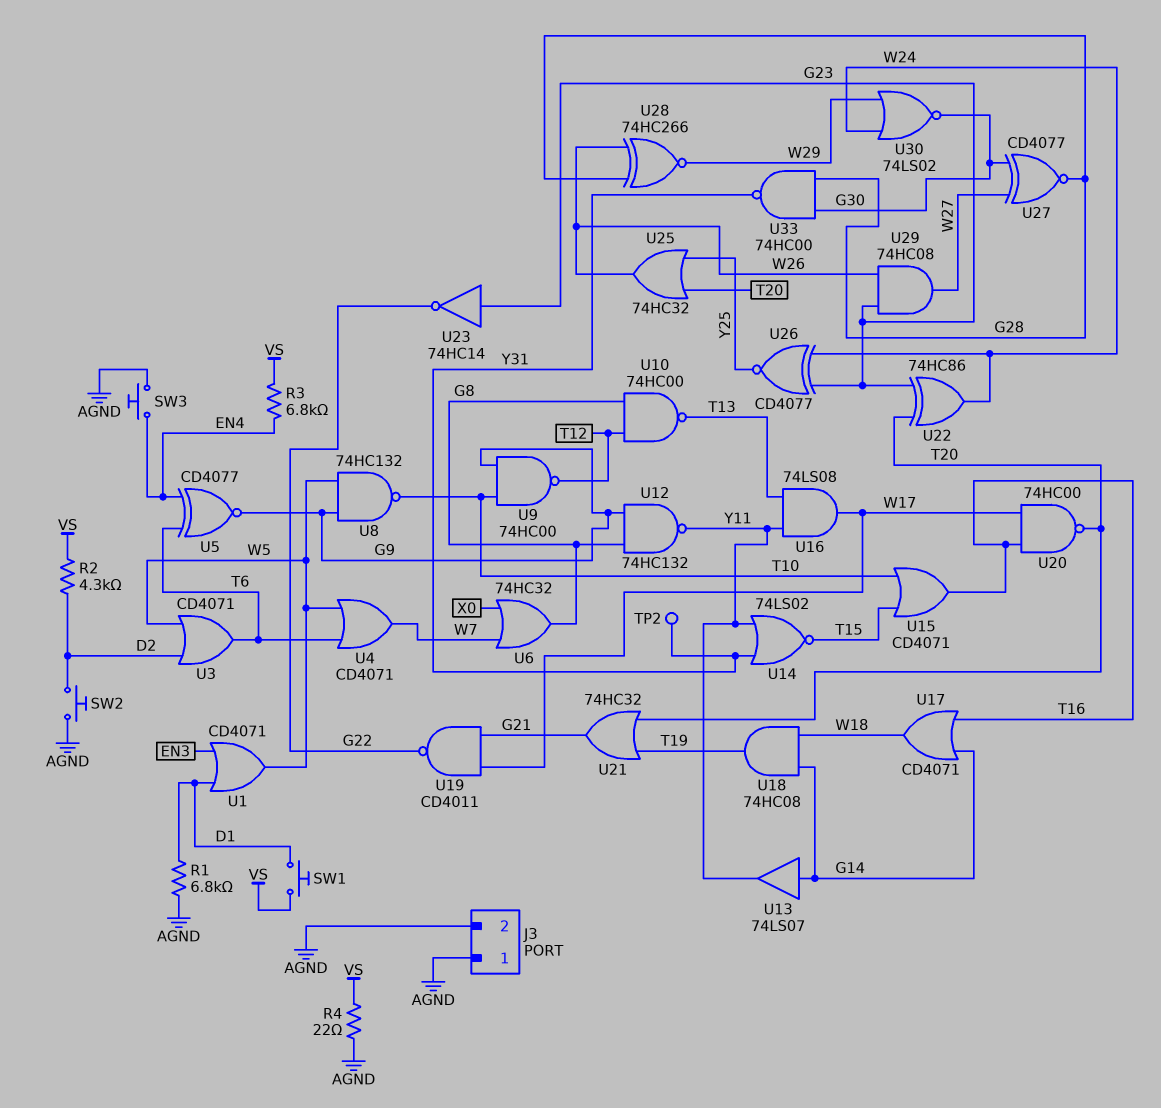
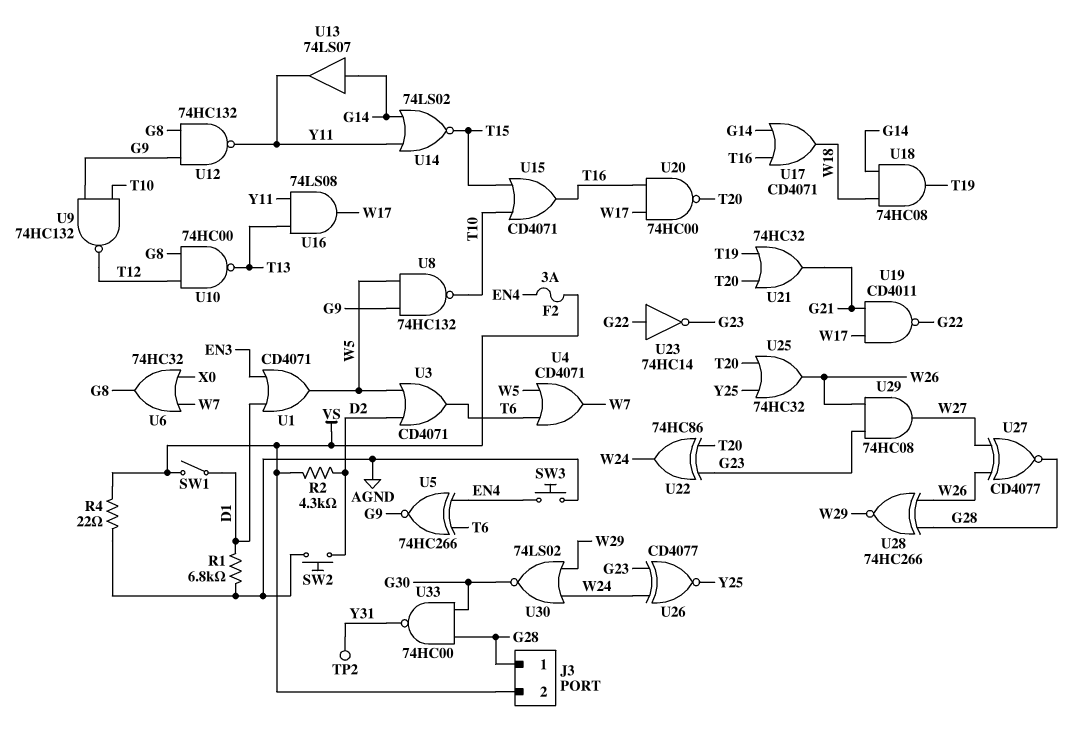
F2: none -> 3A (EN4, VS)
J3 pin 1: AGND -> G28
J3 pin 2: AGND -> VS
R3: 6.8k (EN4, VS) -> none
SW1: button (D1, VS) -> switch (D1, VS)
U5: XNOR CD4077 (in EN4, in T6, out G9) -> XNOR 74HC266 (in EN4, in T6, out G9)
U9: NAND 74HC00 (in G9, in T10, out T12) -> NAND 74HC132 (in G9, in T10, out T12)
U14: NOR 74LS02 (in Y11, in Y31, out T15) -> NOR 74LS02 (in G14, in Y11, out T15)
U23: NOT 74HC14 (in G23, out G22) -> NOT 74HC14 (in G22, out G23)
U27: XNOR CD4077 (in G30, in W27, out G28) -> XNOR CD4077 (in W26, in W27, out G28)

